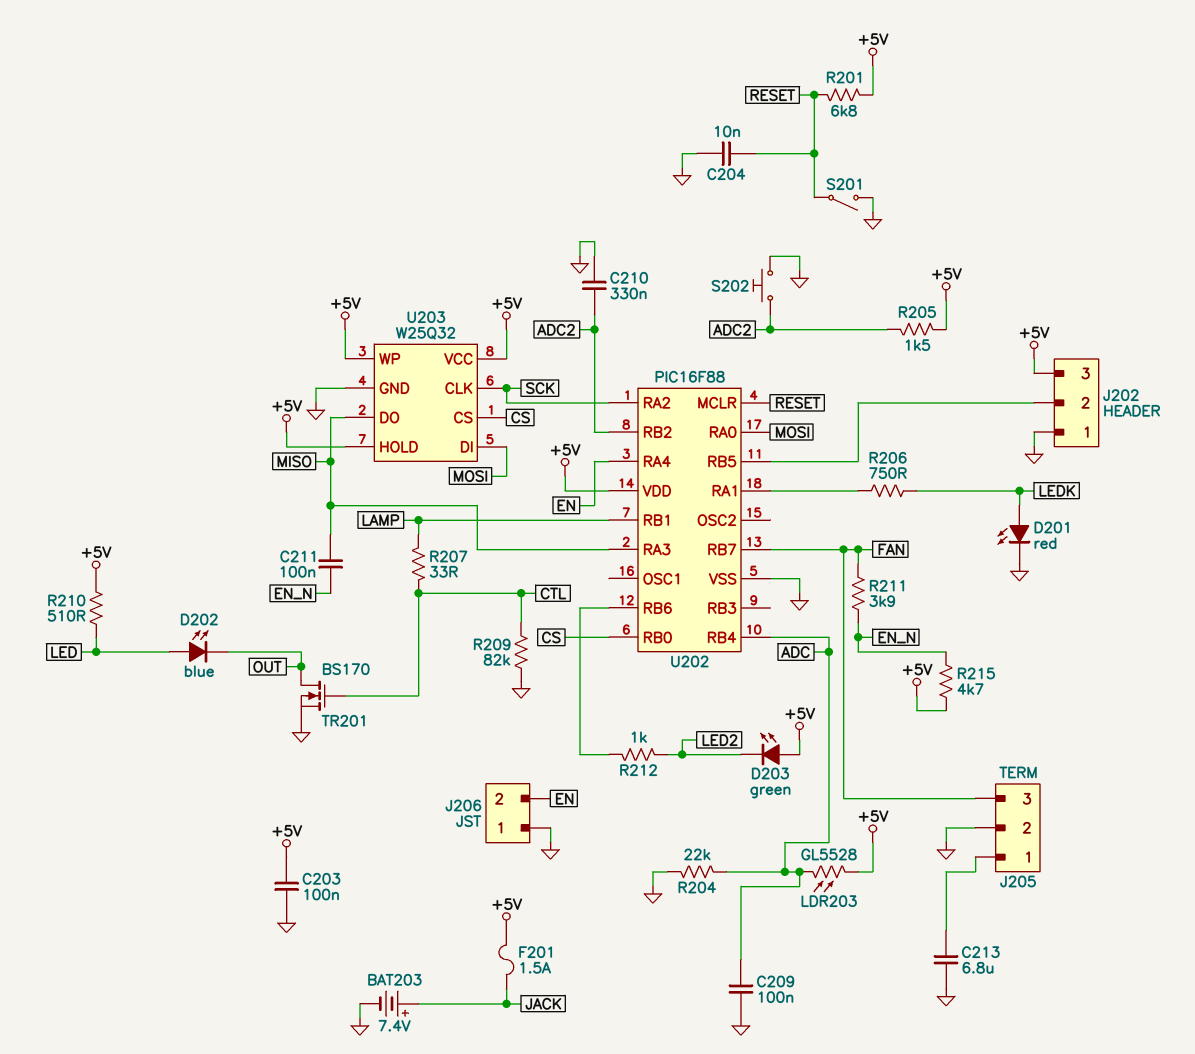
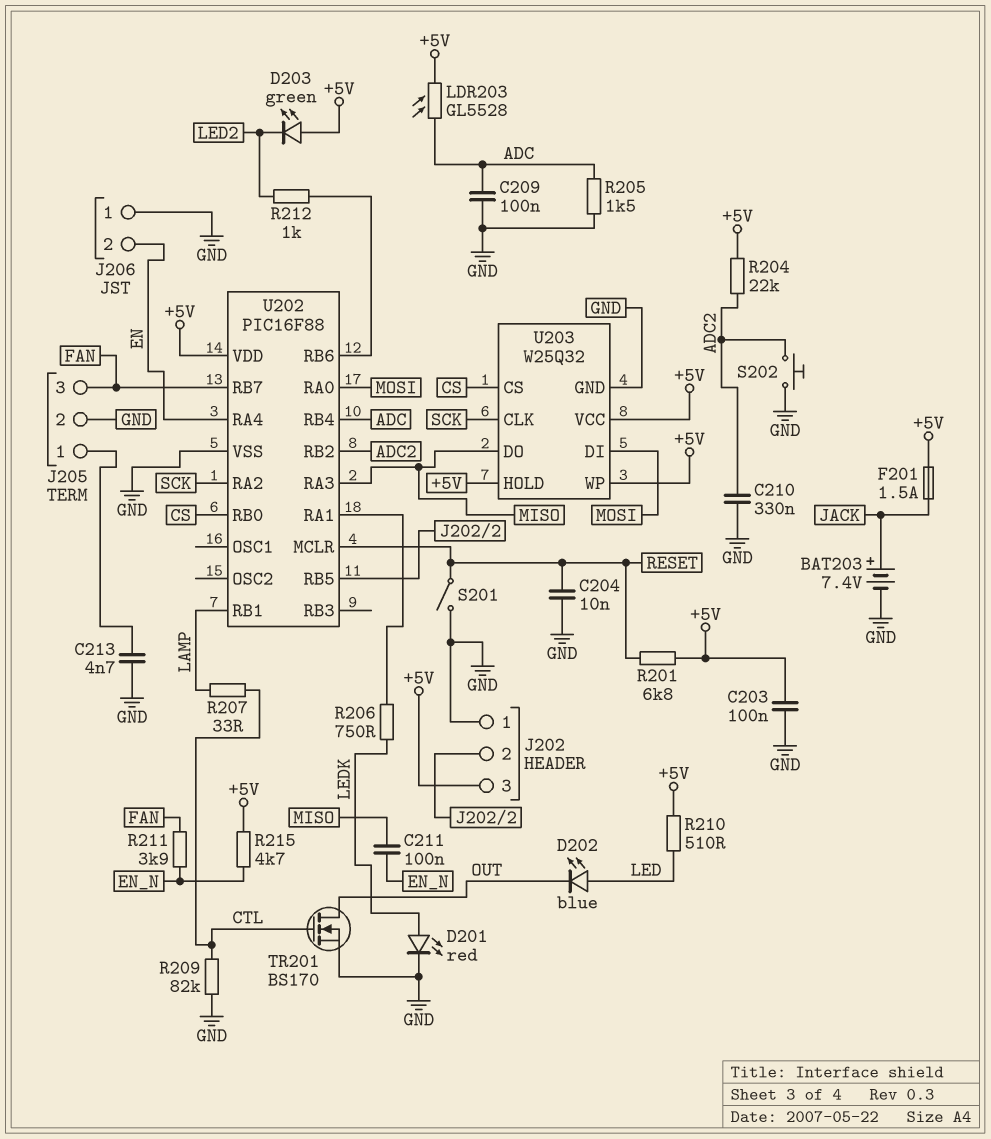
C213: 6.8uF (GND, J205/1) -> 4.7nF (GND, J205/1)
R204: 22k (ADC, GND) -> 22k (+5V, ADC2)
R205: 1.5k (+5V, ADC2) -> 1.5k (ADC, GND)

